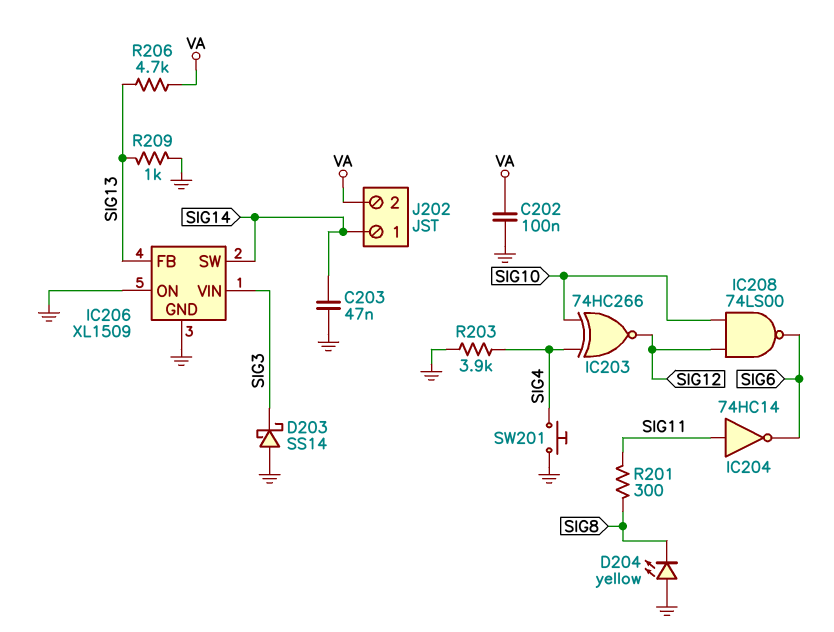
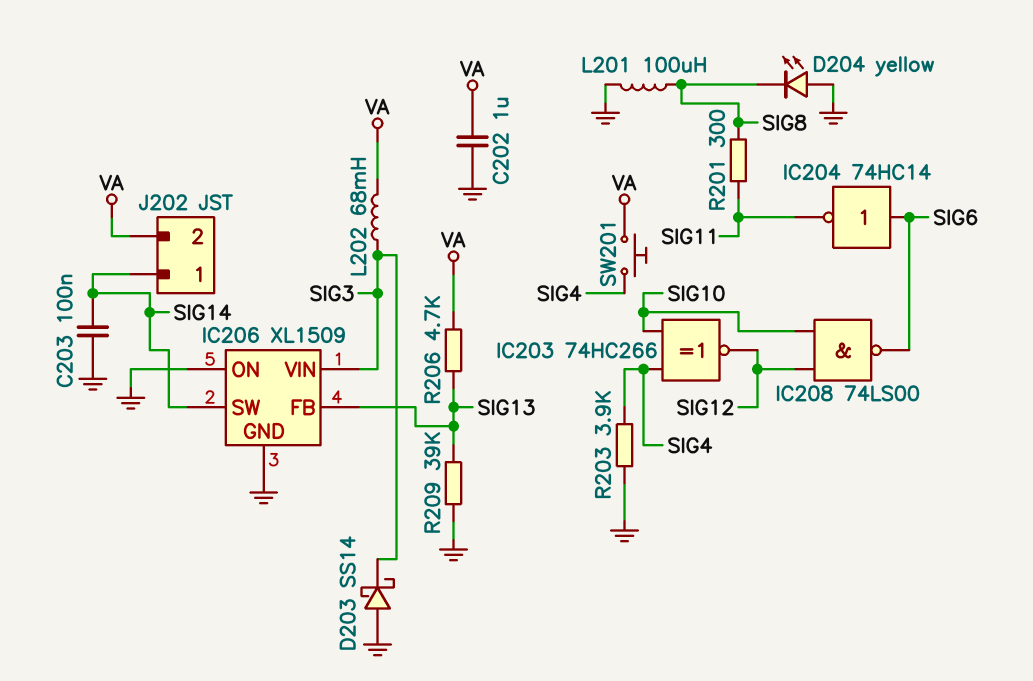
C202: 100nF (GND, VA) -> 1uF (GND, VA)
C203: 47nF (GND, SIG14) -> 100nF (GND, SIG14)
IC204: NOT 74HC14 (in SIG11, out SIG6) -> NOT 74HC14 (in SIG6, out SIG11)
L201: none -> 100uH (GND, SIG8)
L202: none -> 68mH (SIG3, VA)
R209: 1k (GND, SIG13) -> 39k (GND, SIG13)
SW201: button (GND, SIG4) -> button (SIG4, VA)

